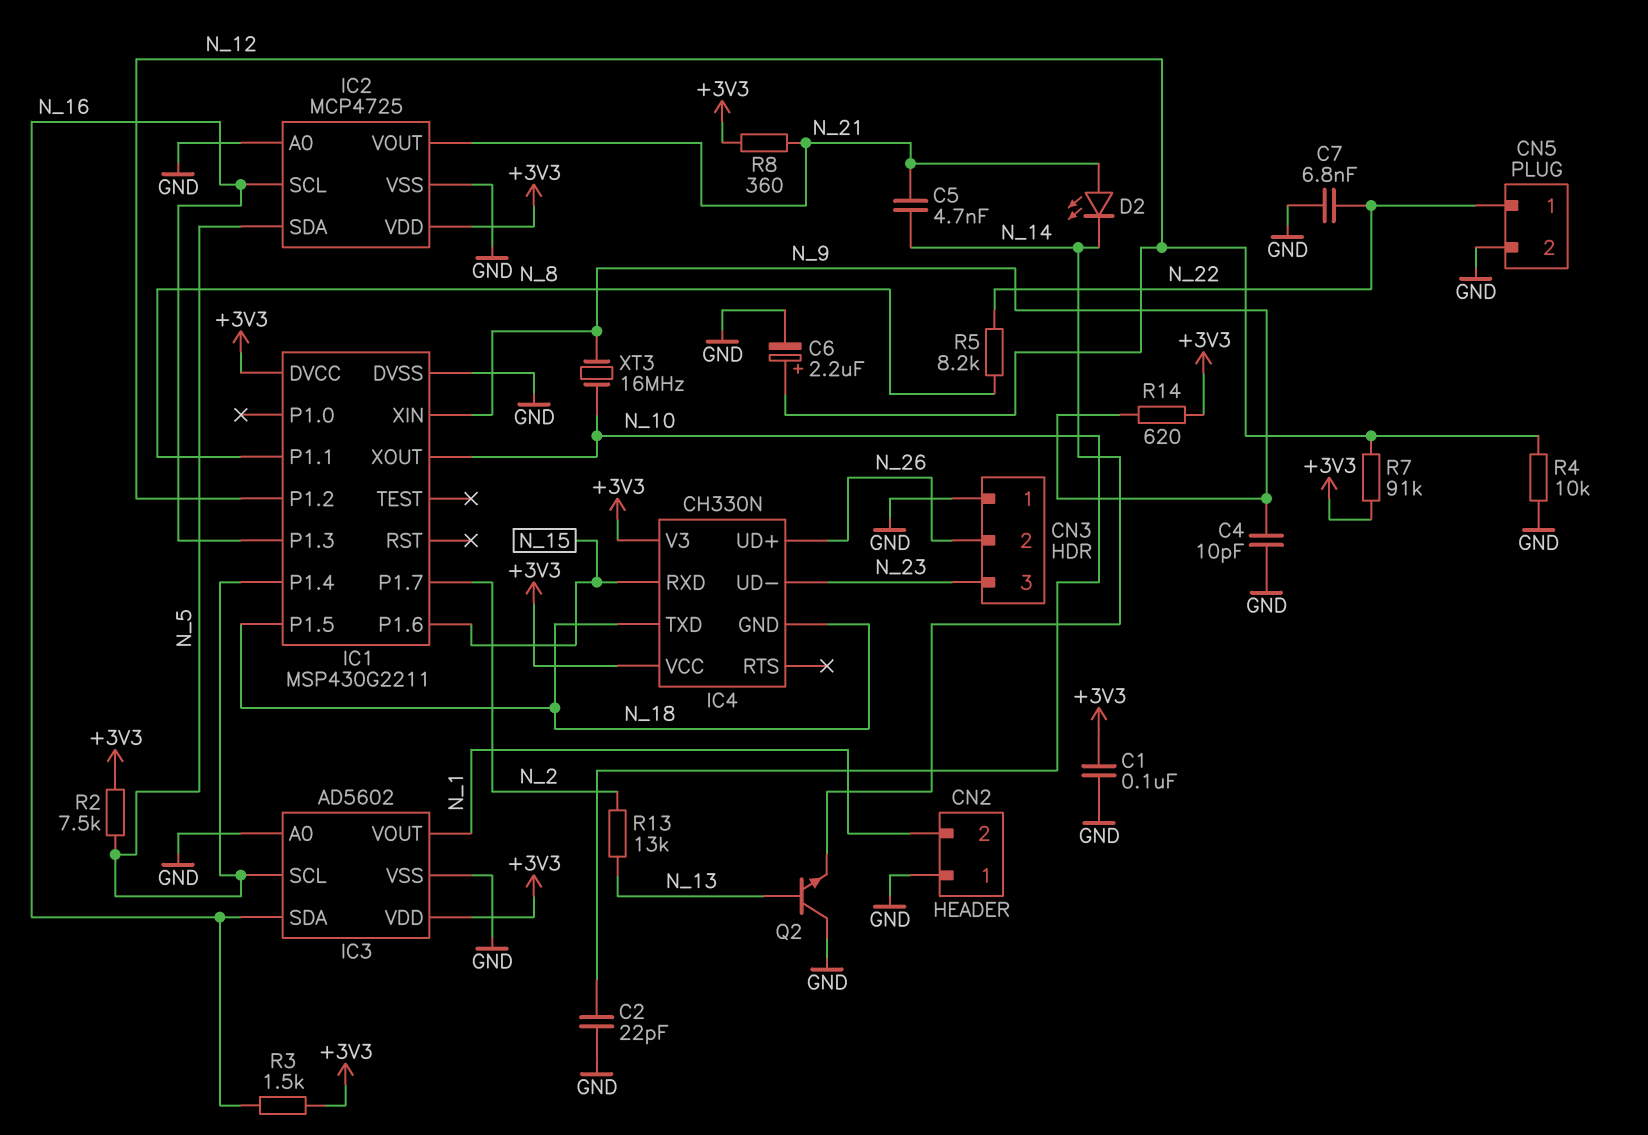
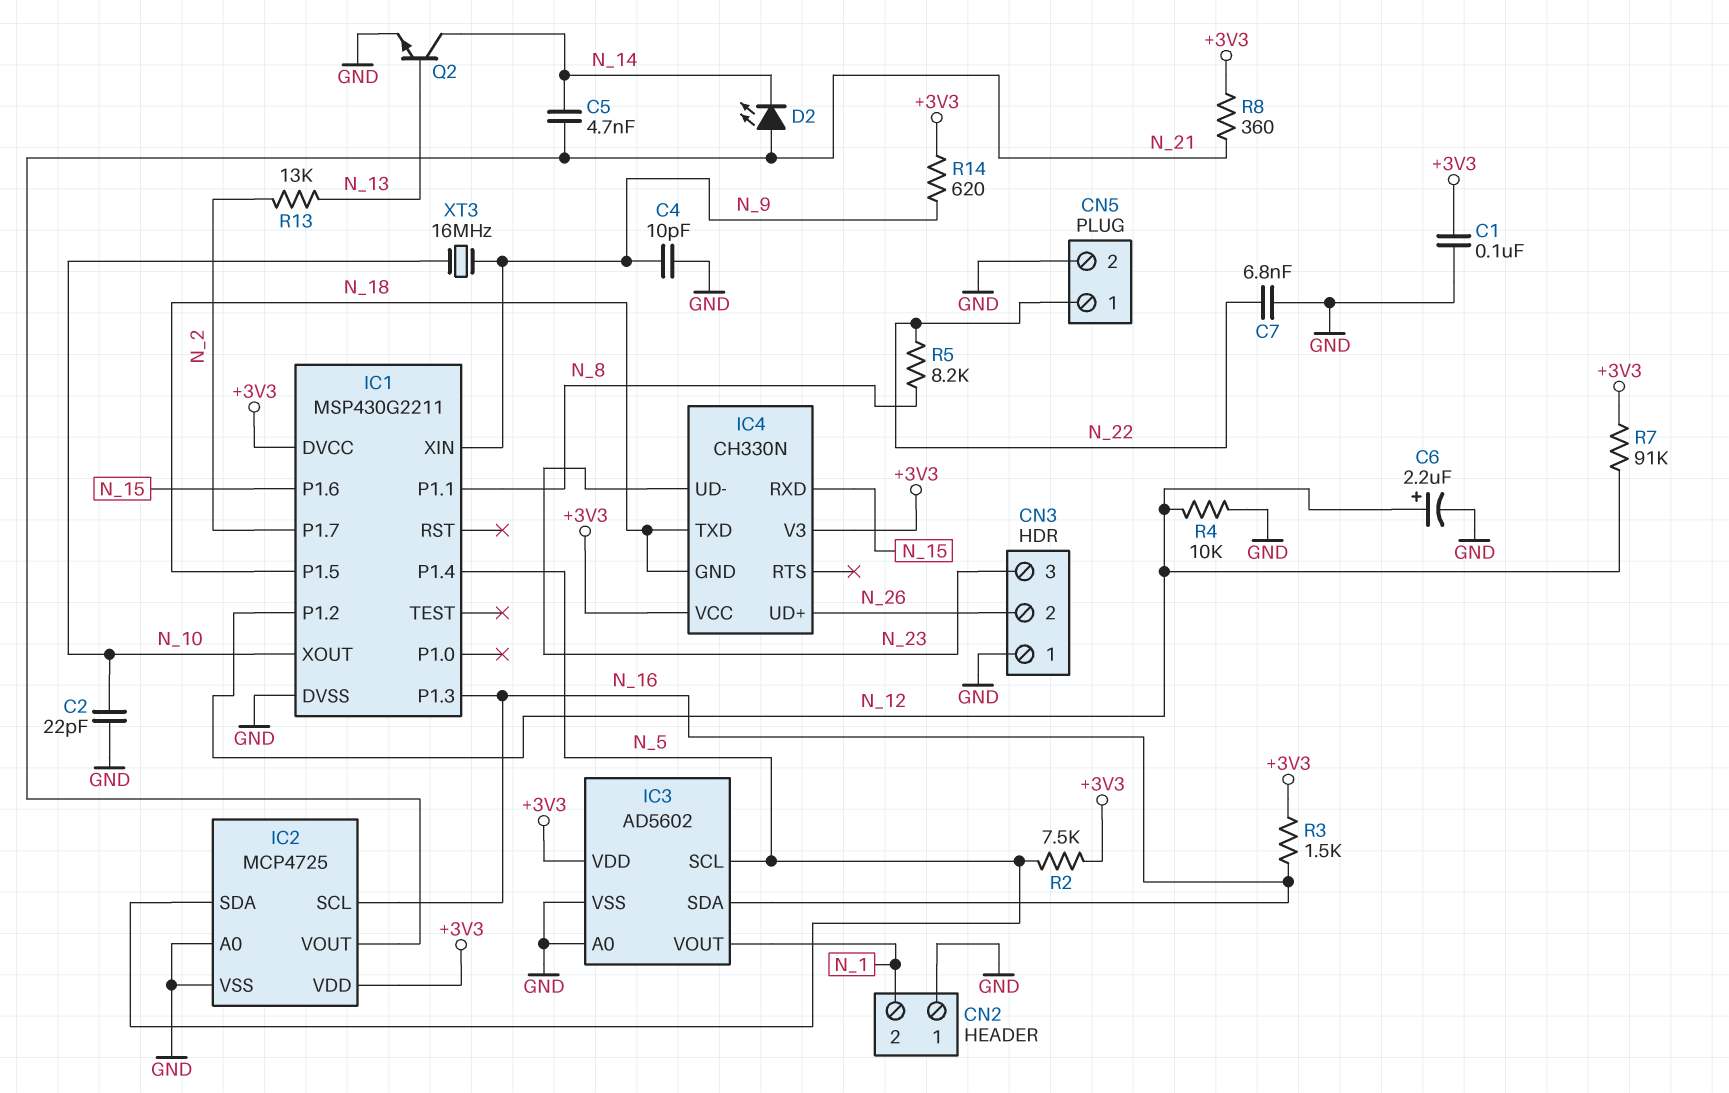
Q2: NPN (B N_13, C GND, E N_14) -> NPN (B N_13, C N_14, E GND)

